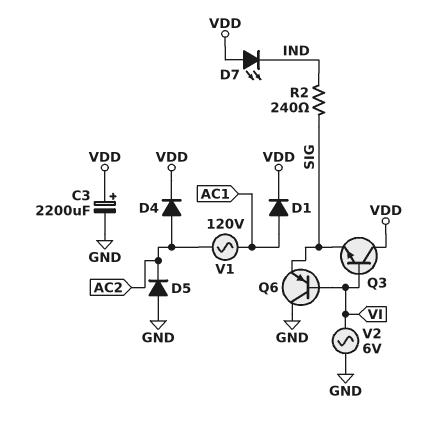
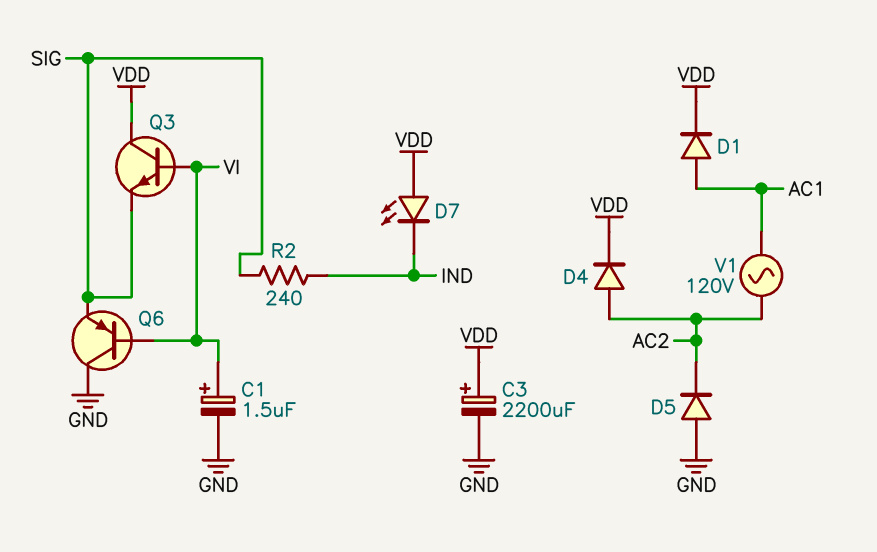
C1: none -> 1.5uF (plus VI, minus GND)
V2: AC 6V (GND, VI) -> none

